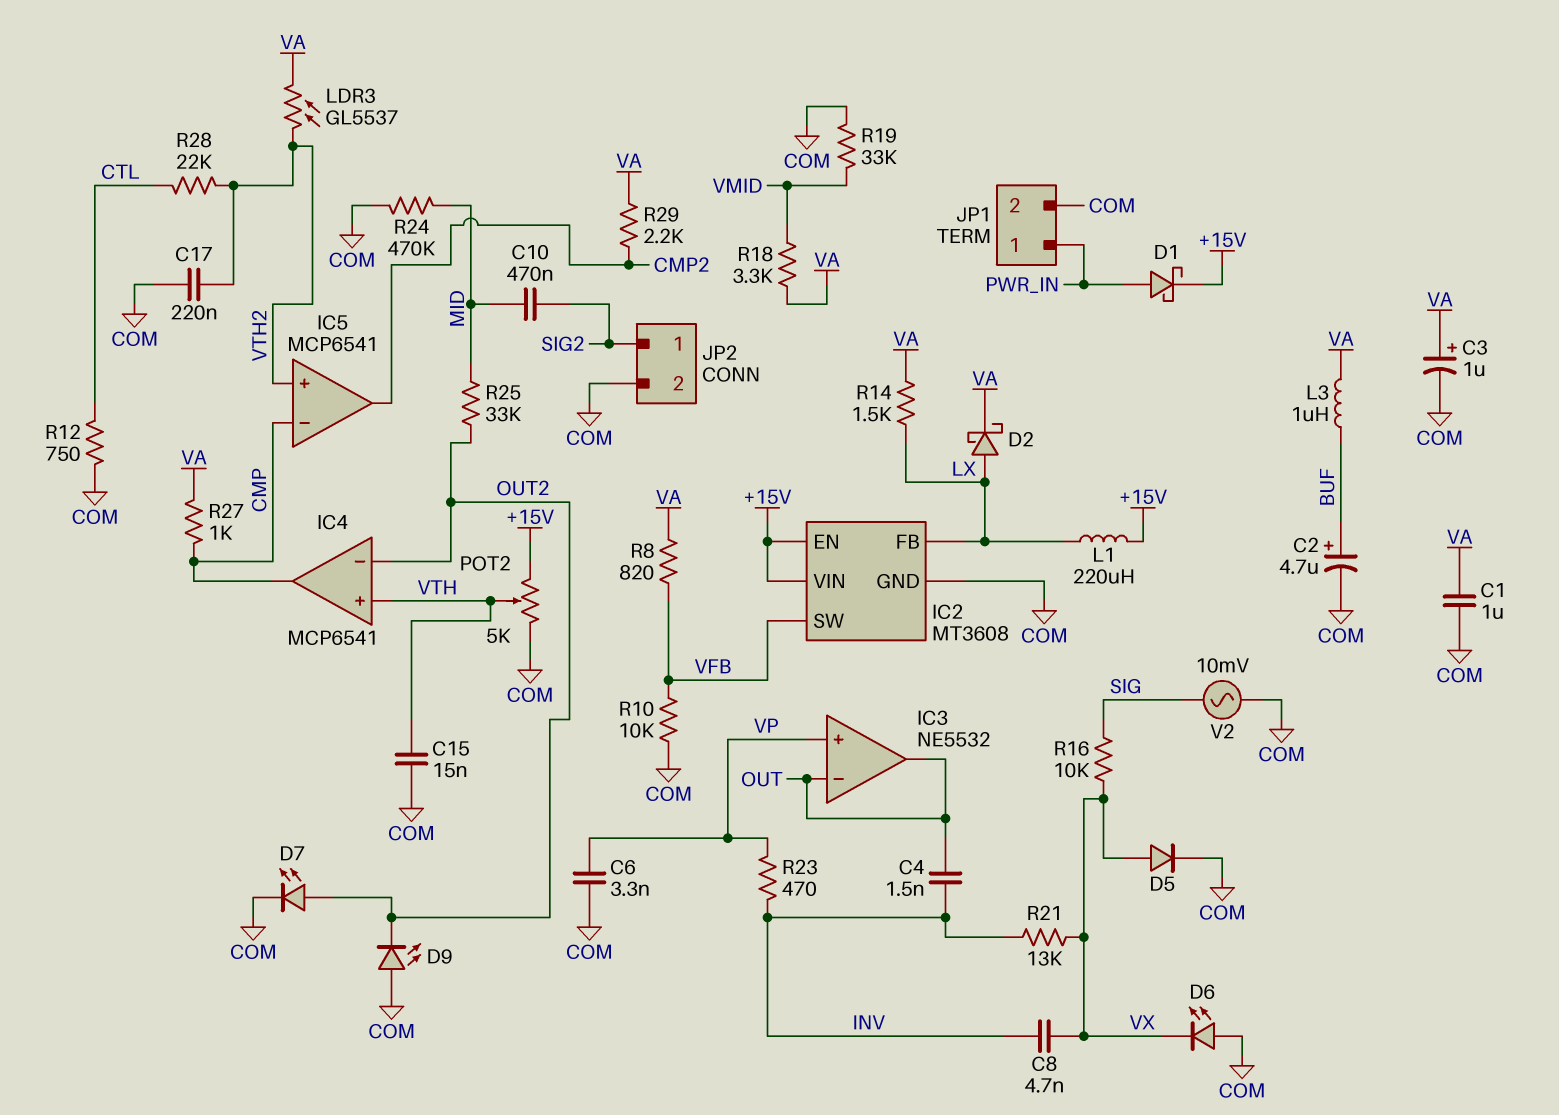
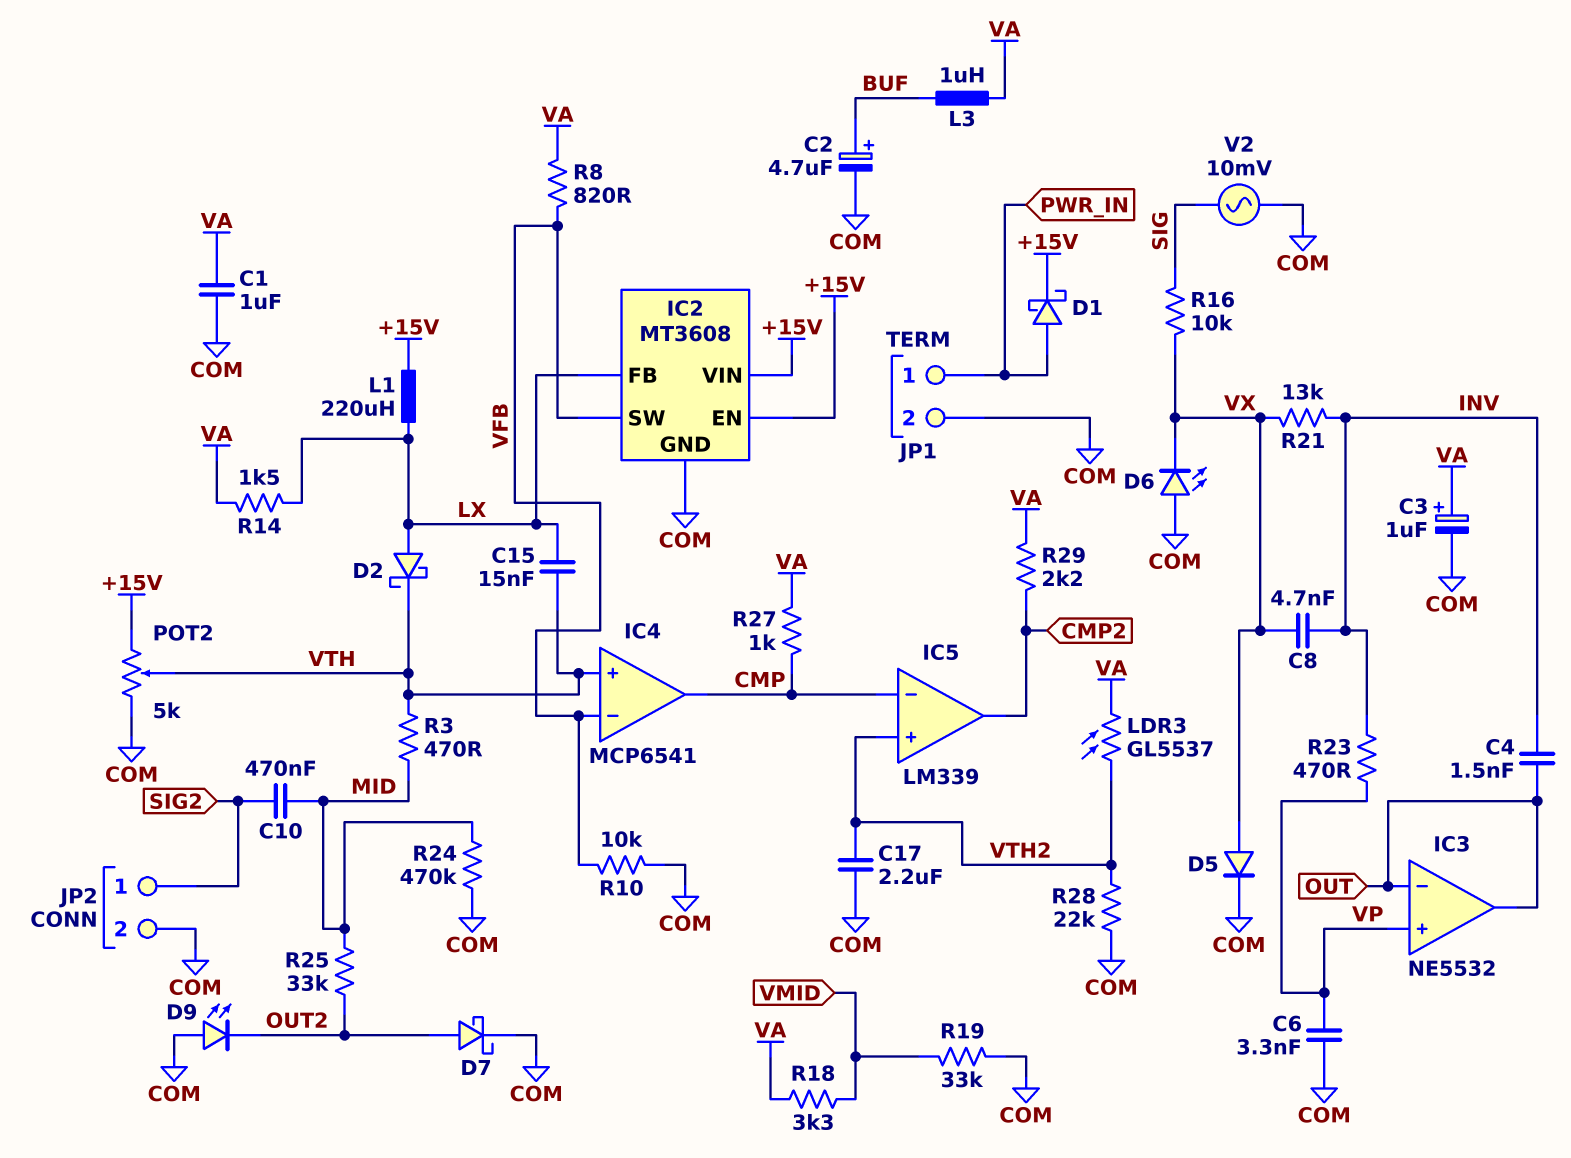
C15: 15nF (COM, VTH) -> 15nF (LX, VTH)
C17: 220nF (COM, VTH2) -> 2.2uF (COM, VTH2)
D2: schottky (A LX, K VA) -> schottky (A LX, K VTH)
D7: LED (A OUT2, K COM) -> schottky (A OUT2, K COM)
IC4 pin in-: OUT2 -> VFB
IC5: MCP6541 -> LM339
R3: none -> 470 (MID, VTH)
R12: 750 (COM, CTL) -> none
R28: 22k (CTL, VTH2) -> 22k (COM, VTH2)

